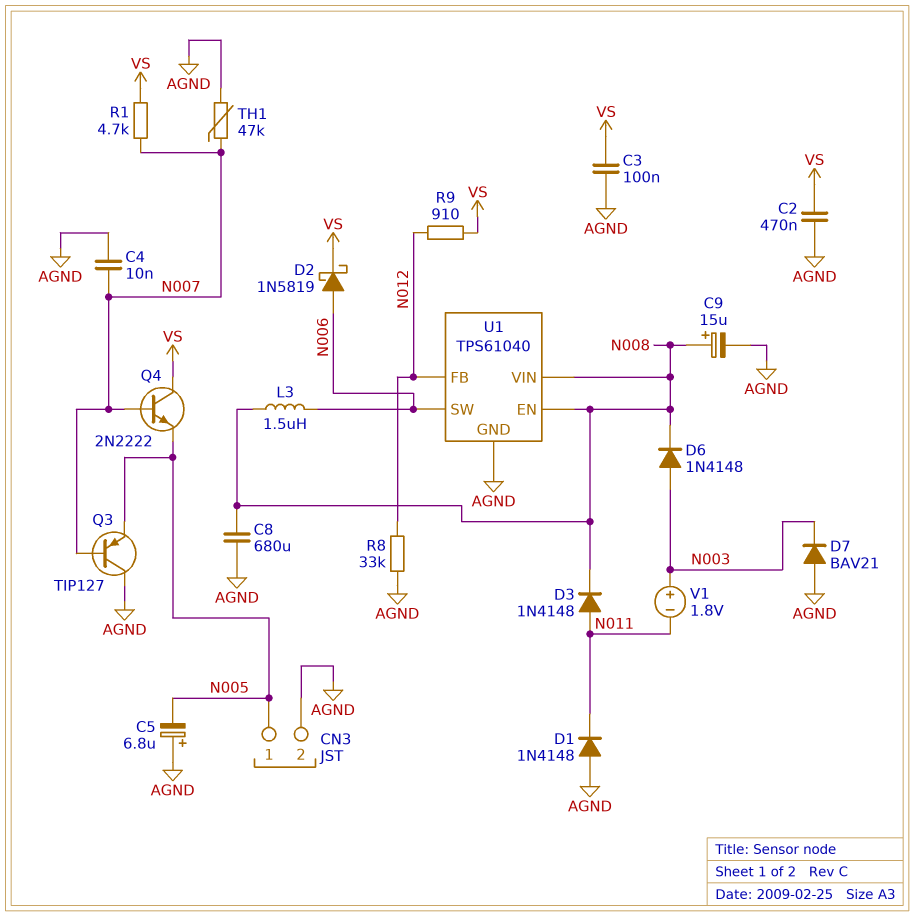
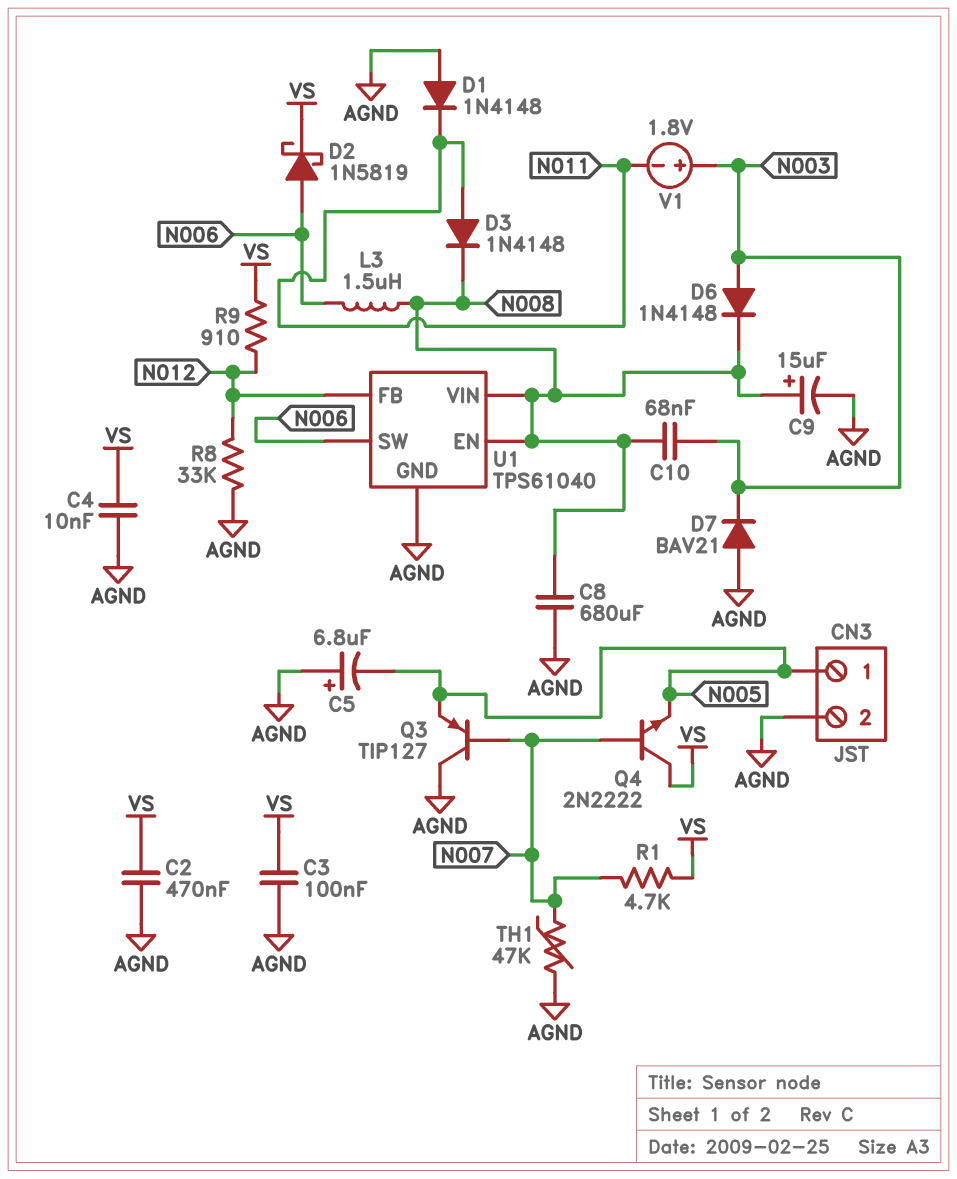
C4: 10nF (AGND, N007) -> 10nF (AGND, VS)
C10: none -> 68nF (N003, N008)

